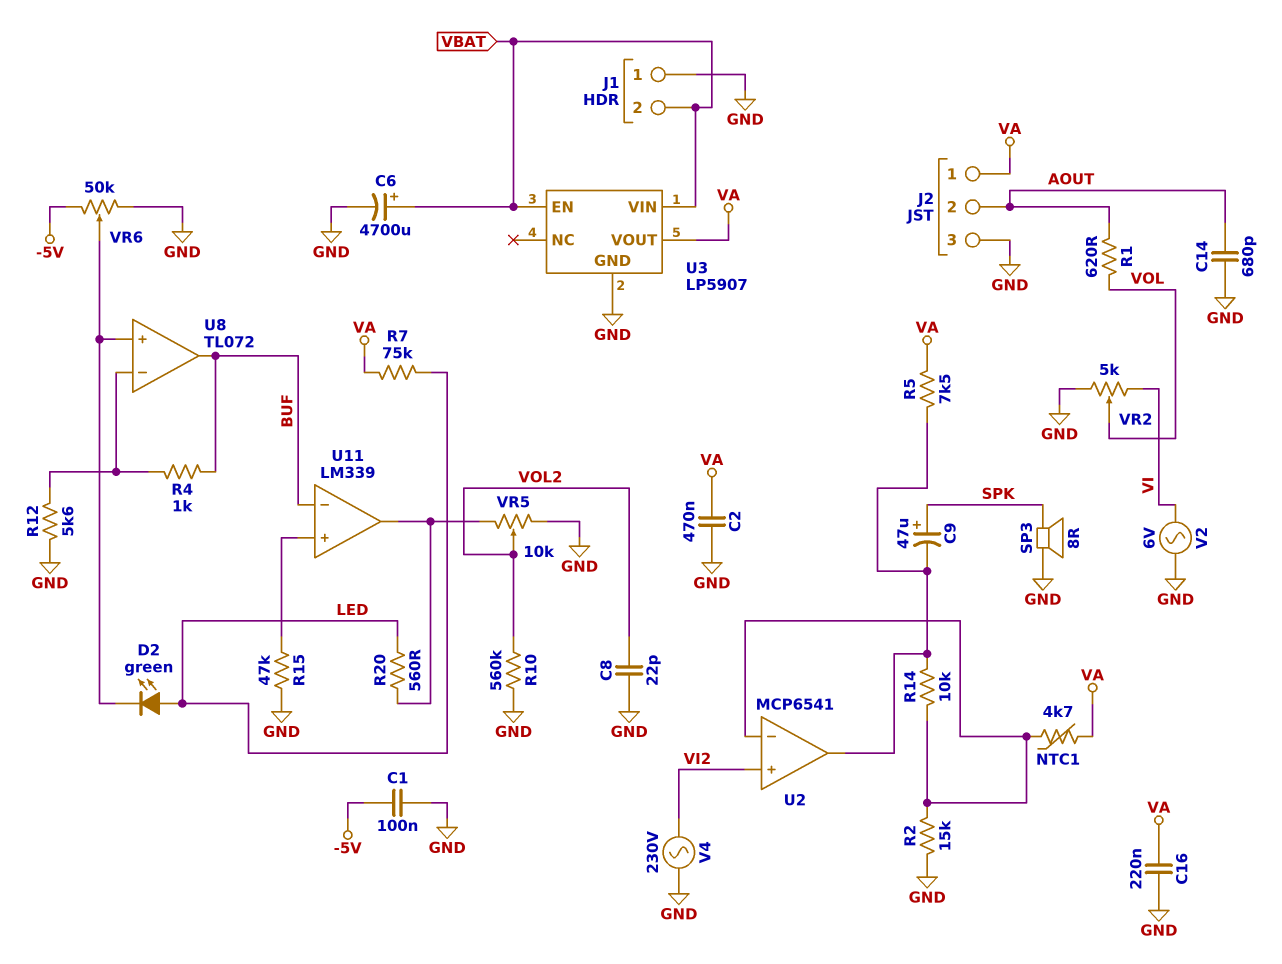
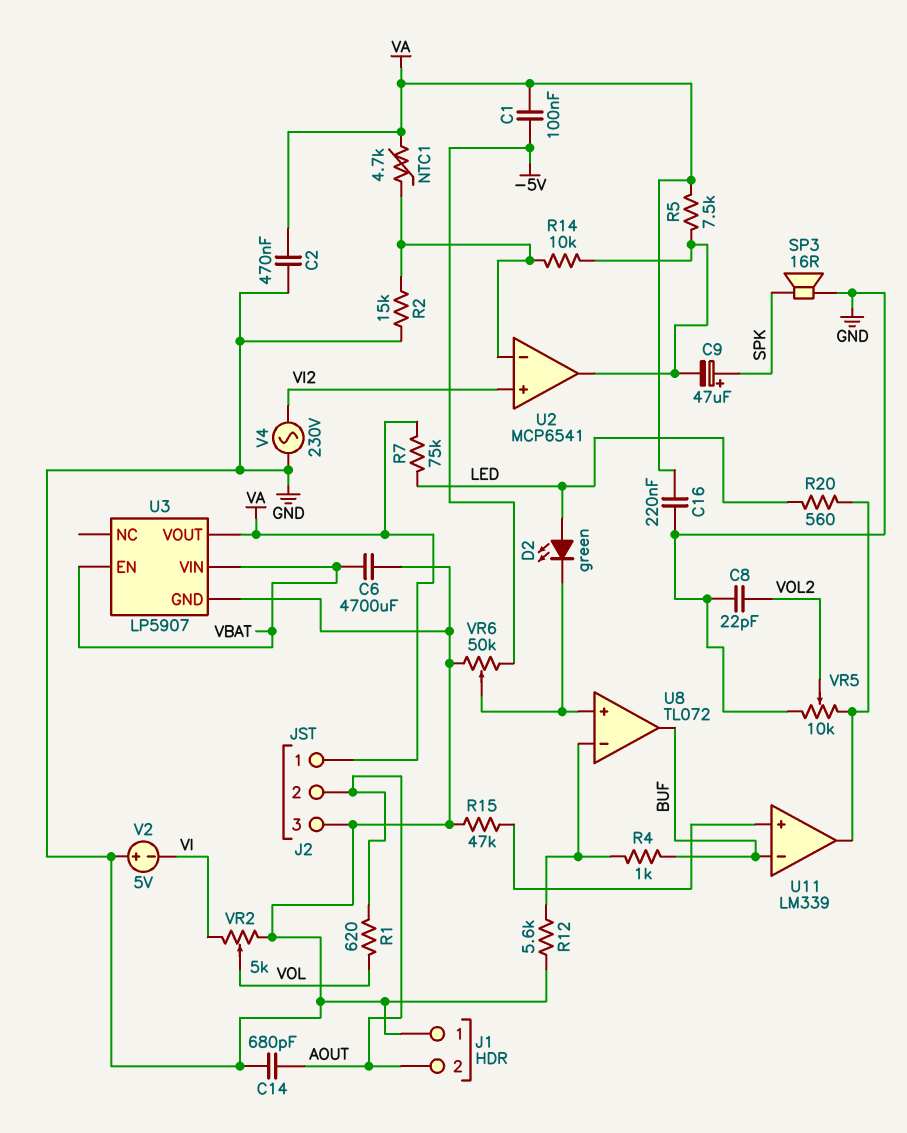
C1: 100nF (-5V, GND) -> 100nF (-5V, VA)
C6: 4700uF (plus VBAT, minus GND) -> 4700uF (GND, VBAT)
J1 pin 2: VBAT -> AOUT
R10: 560k (GND, VOL2) -> none
SP3: speaker 8R (GND, SPK) -> speaker 16R (GND, SPK)
V2: AC 6V (GND, VI) -> 5V (plus GND, minus VI)

